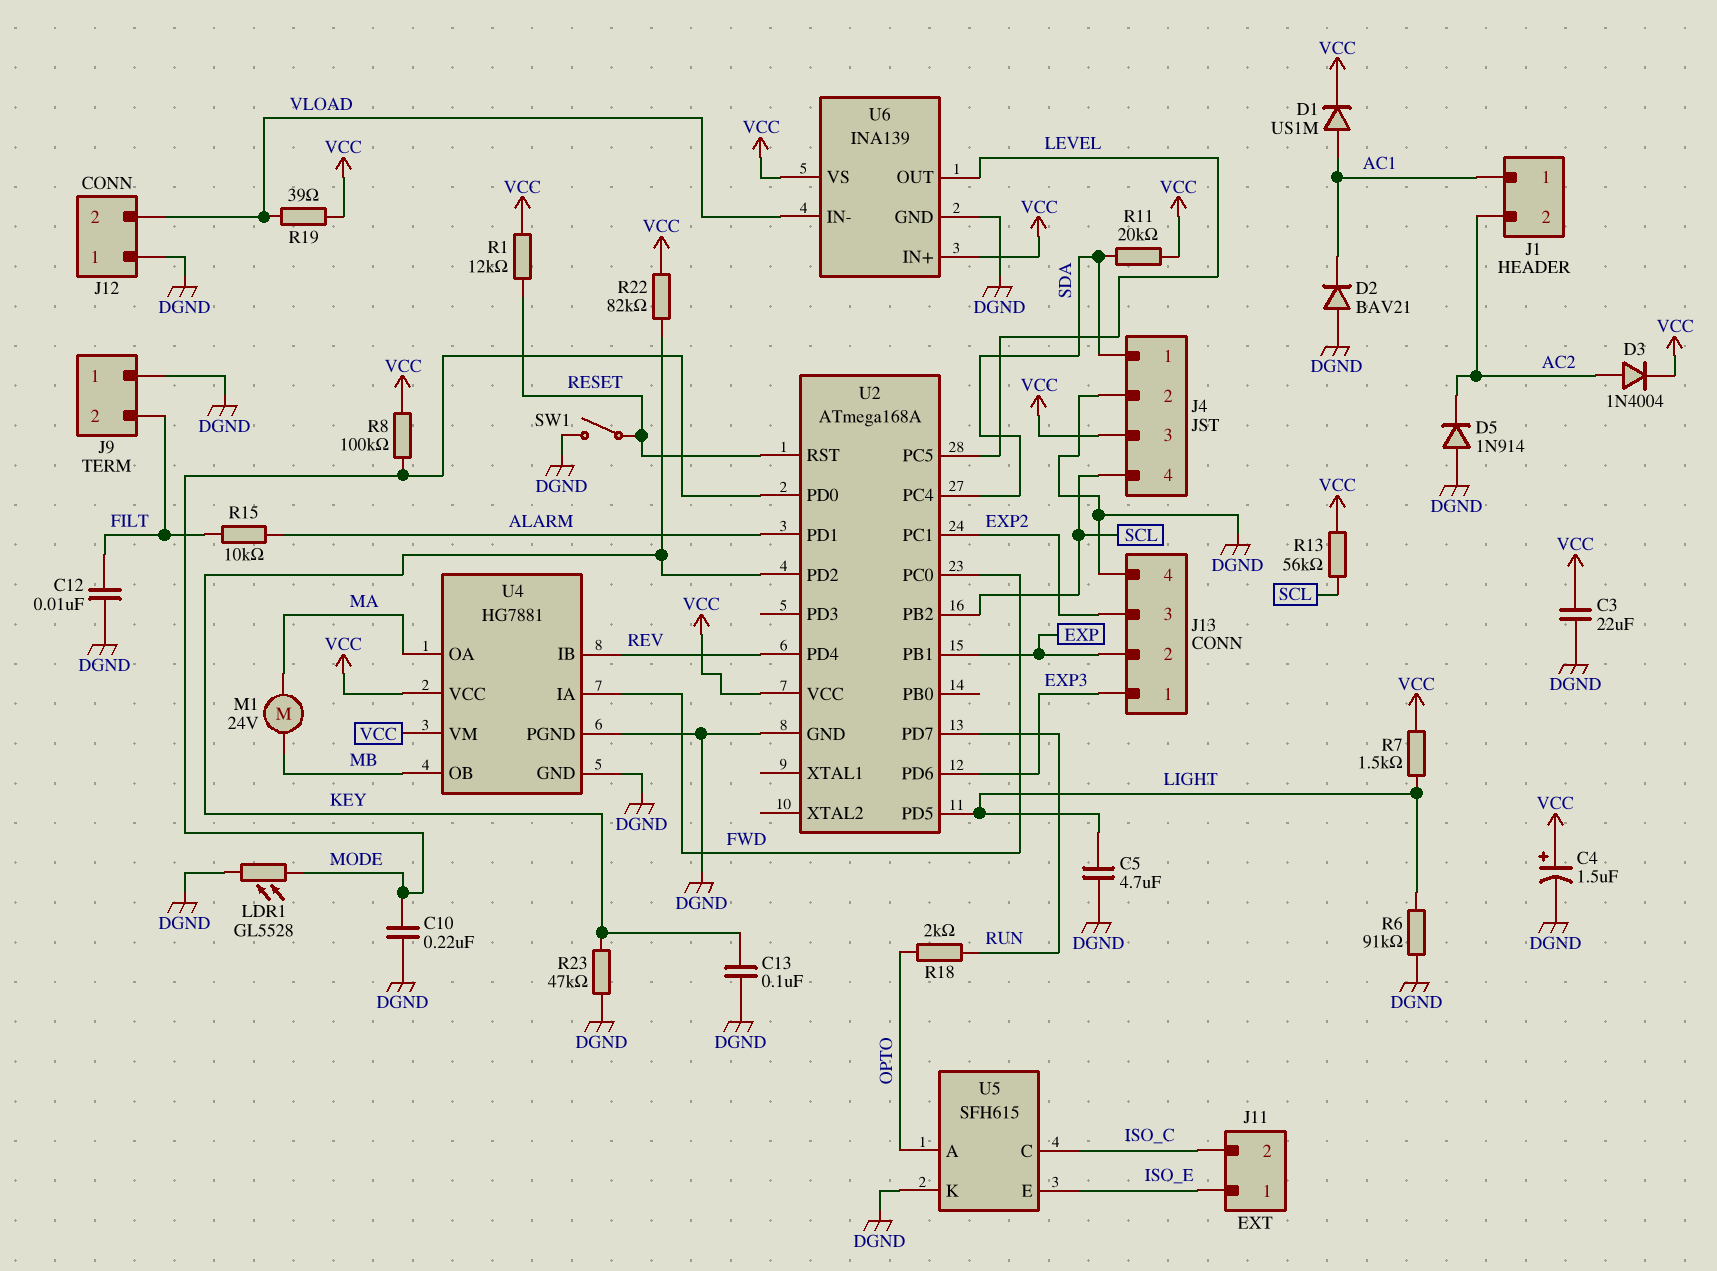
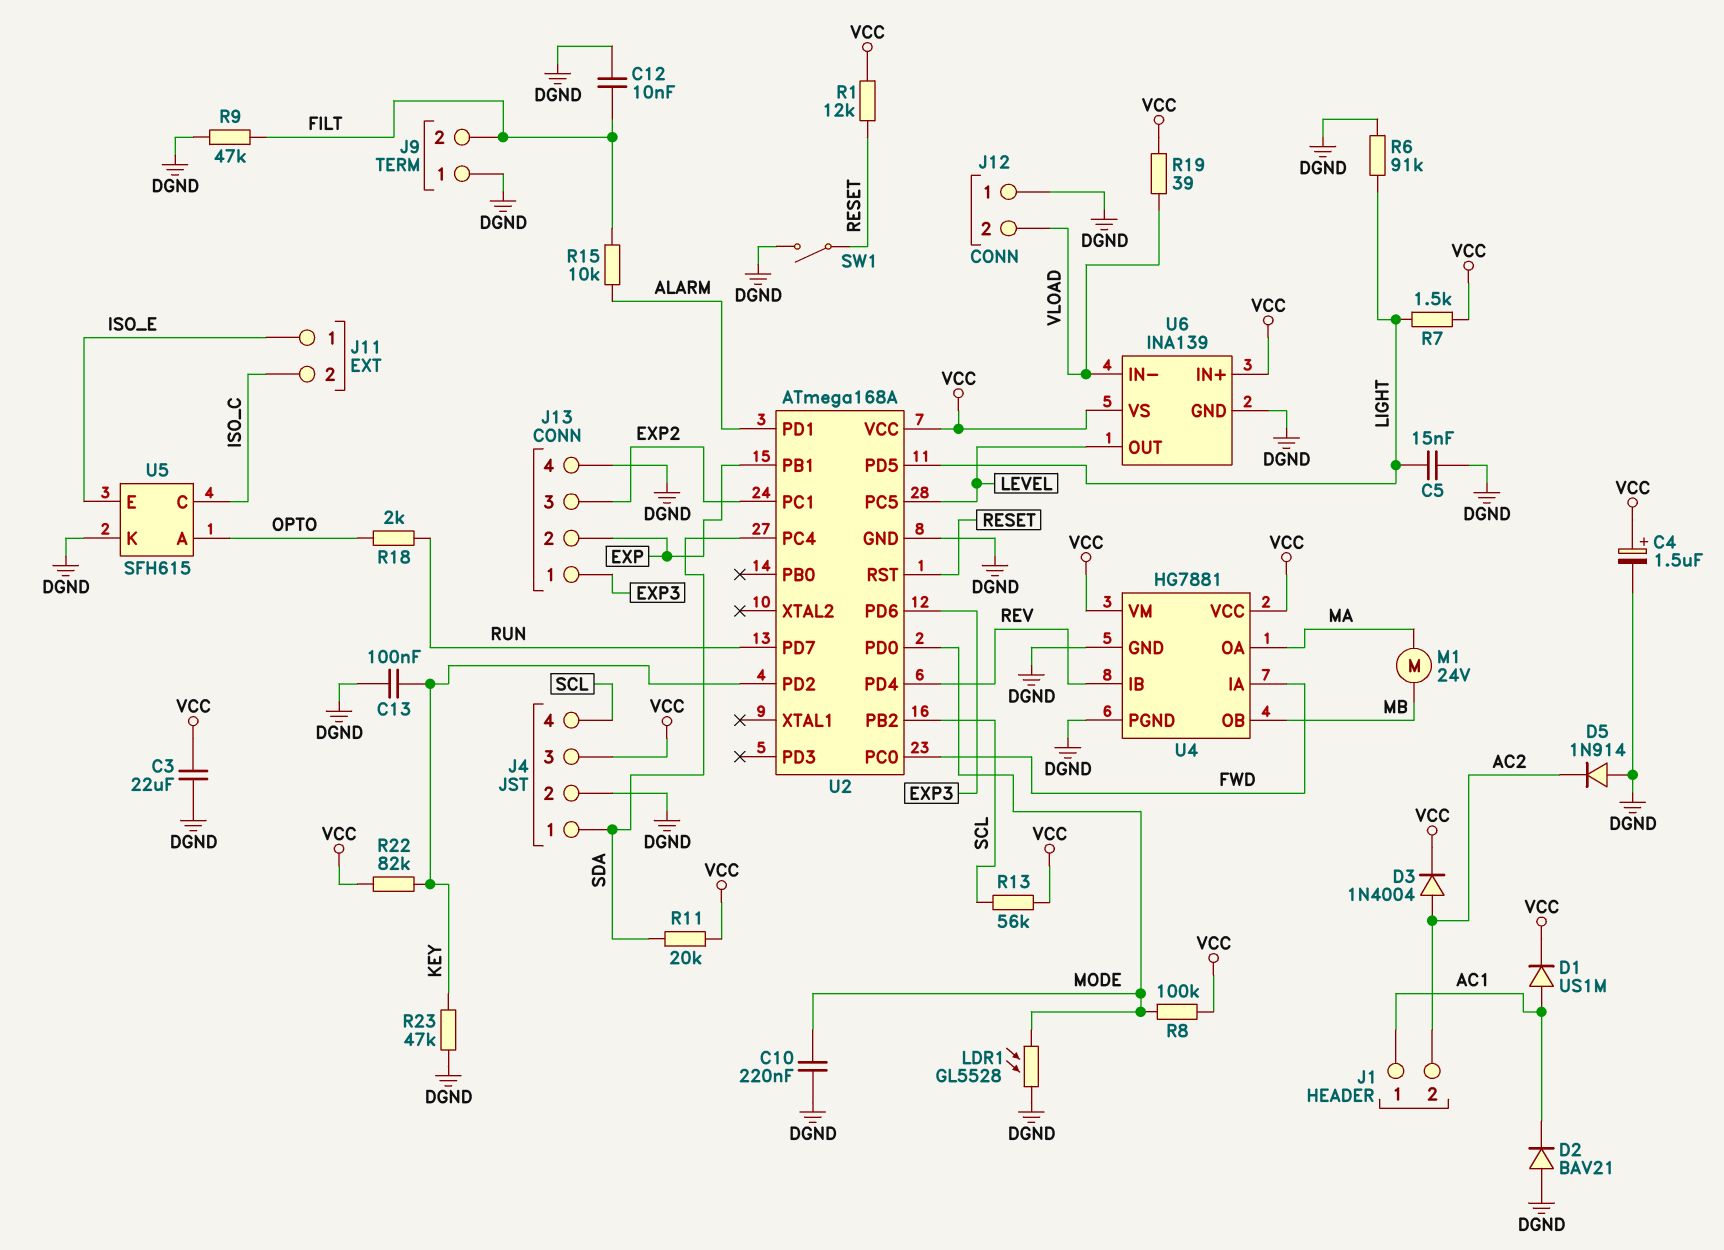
C5: 4.7uF (DGND, LIGHT) -> 15nF (DGND, LIGHT)
R9: none -> 47k (DGND, FILT)

